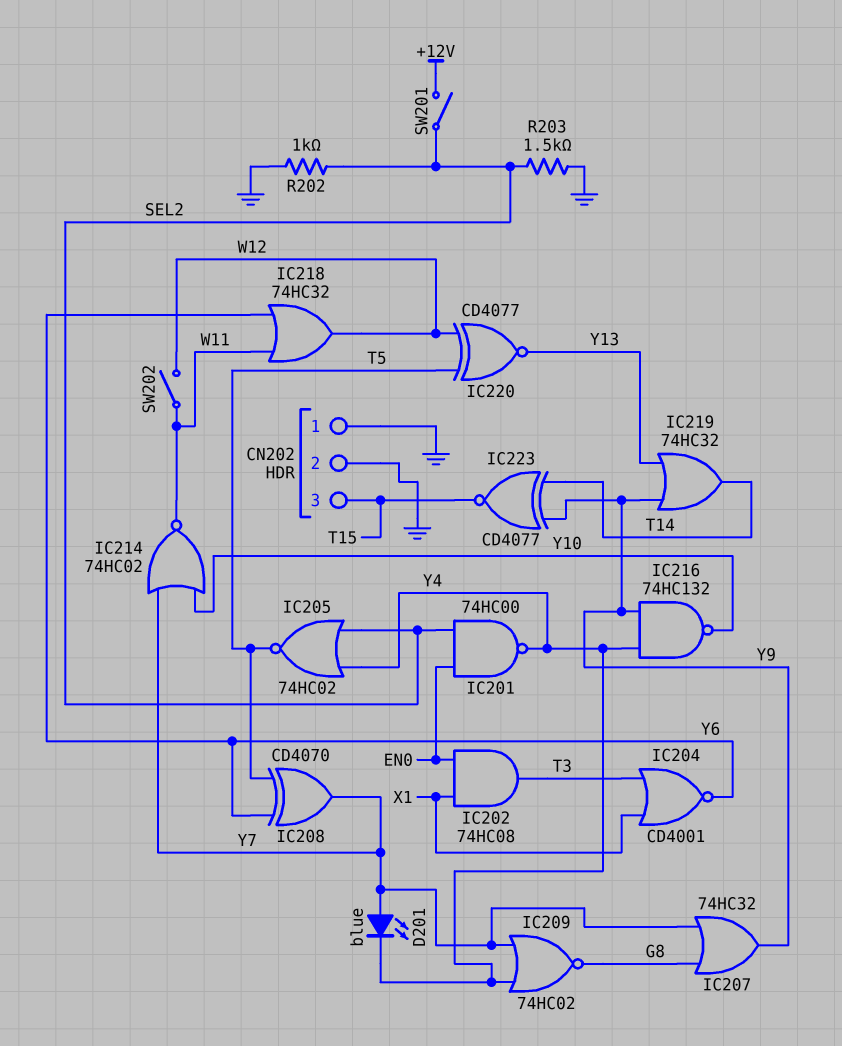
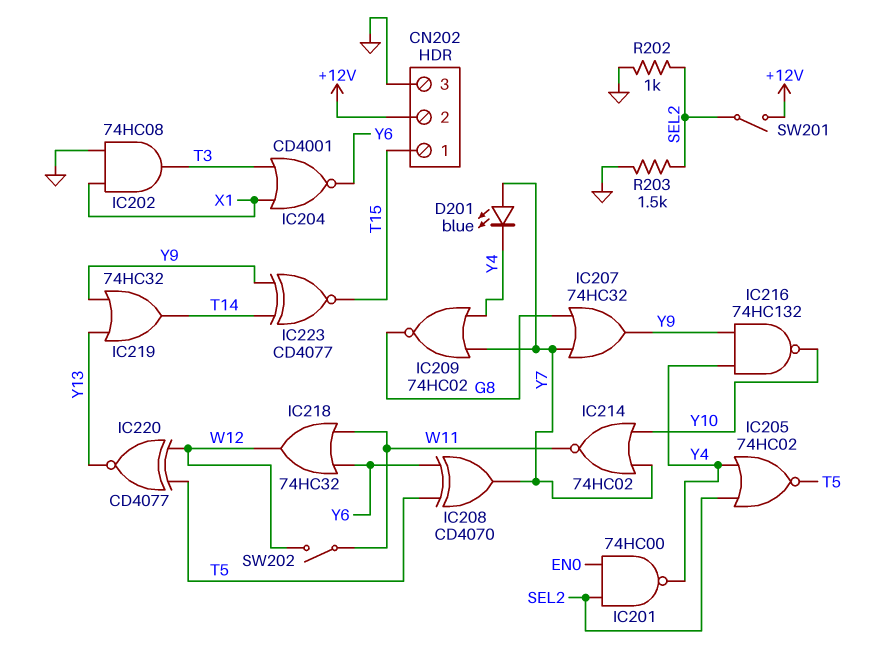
CN202 pin 1: GND -> T15
CN202 pin 2: GND -> +12V
CN202 pin 3: T15 -> GND
IC202: AND 74HC08 (in EN0, in X1, out T3) -> AND 74HC08 (in GND, in X1, out T3)

